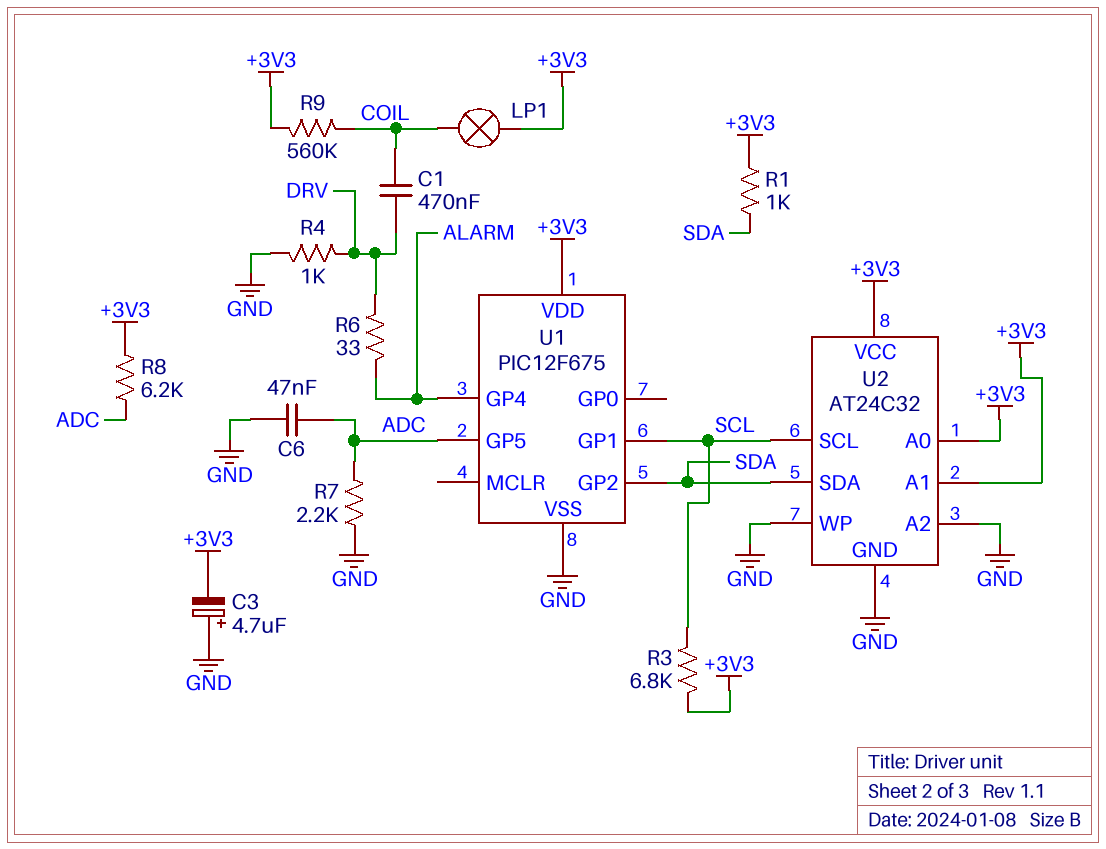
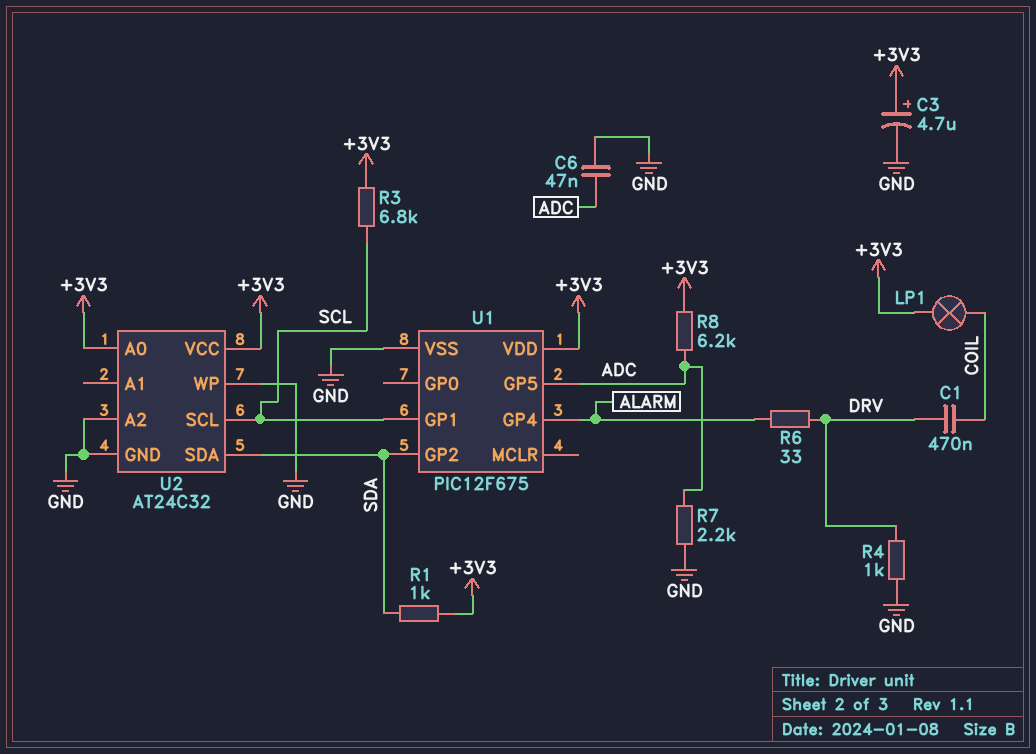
C3: 4.7uF (plus GND, minus +3V3) -> 4.7uF (plus +3V3, minus GND)
R9: 560k (+3V3, COIL) -> none
U2 pin A1: +3V3 -> none

